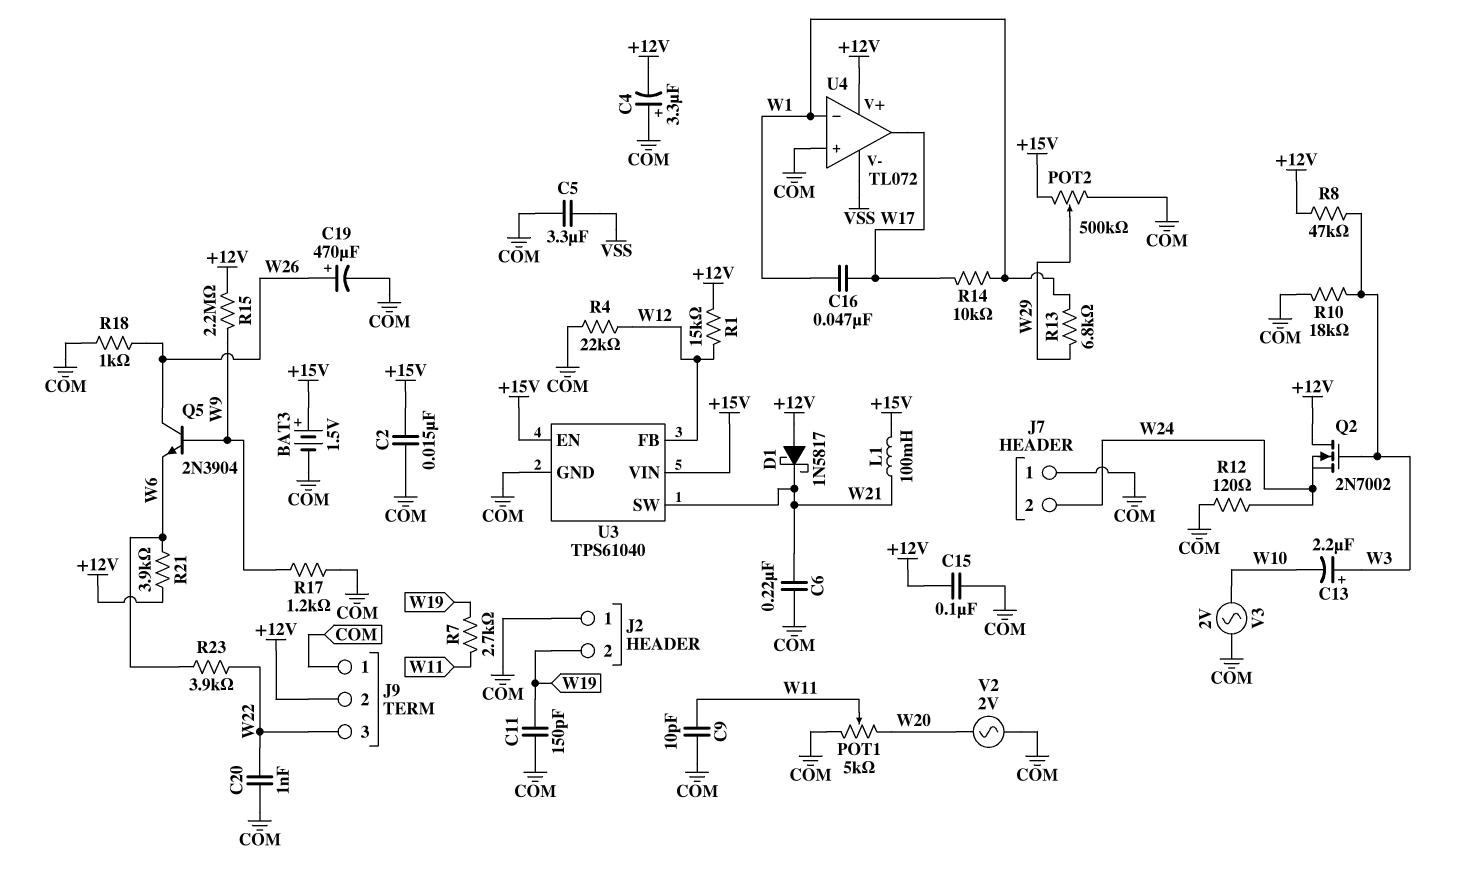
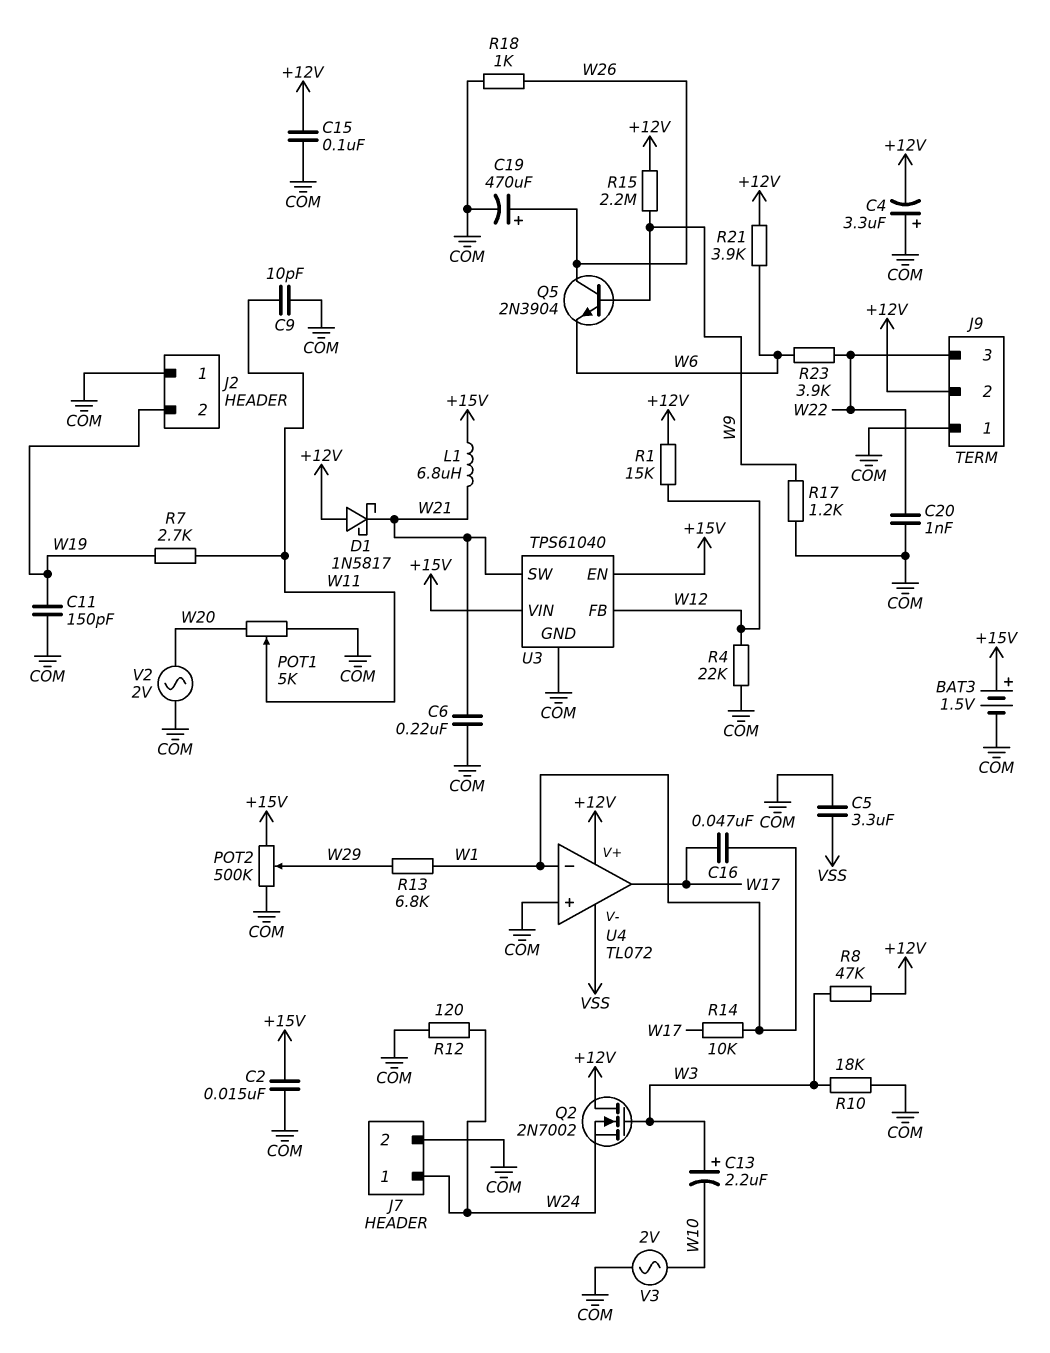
J7 pin 1: COM -> W24
J7 pin 2: W24 -> COM
L1: 100mH (+15V, W21) -> 6.8uH (+15V, W21)

